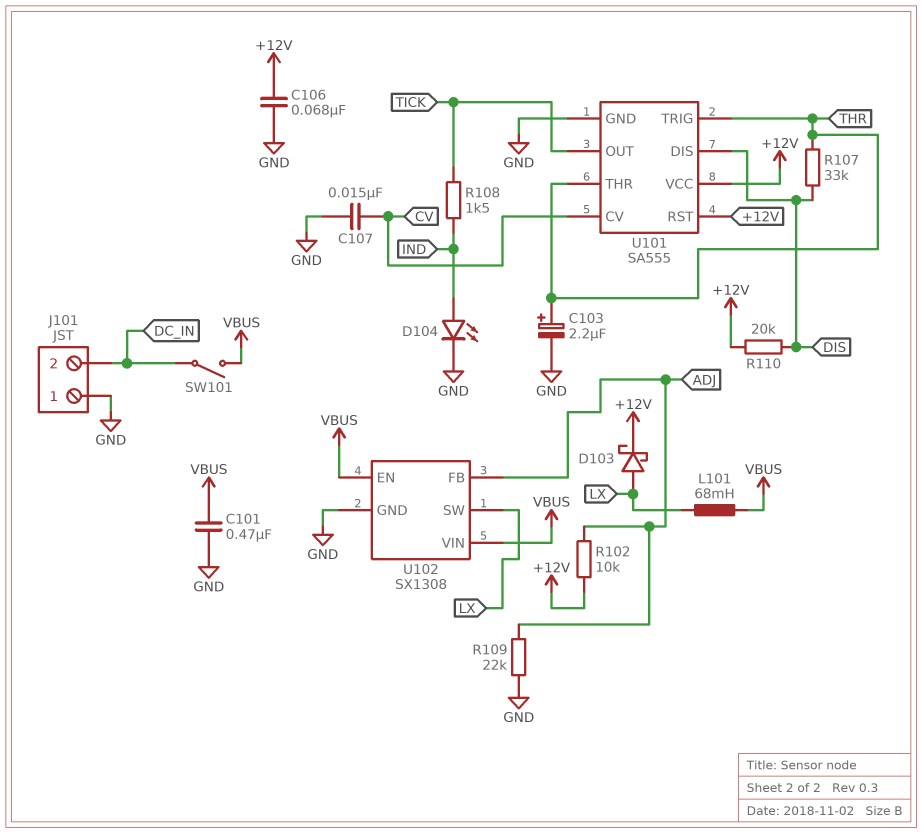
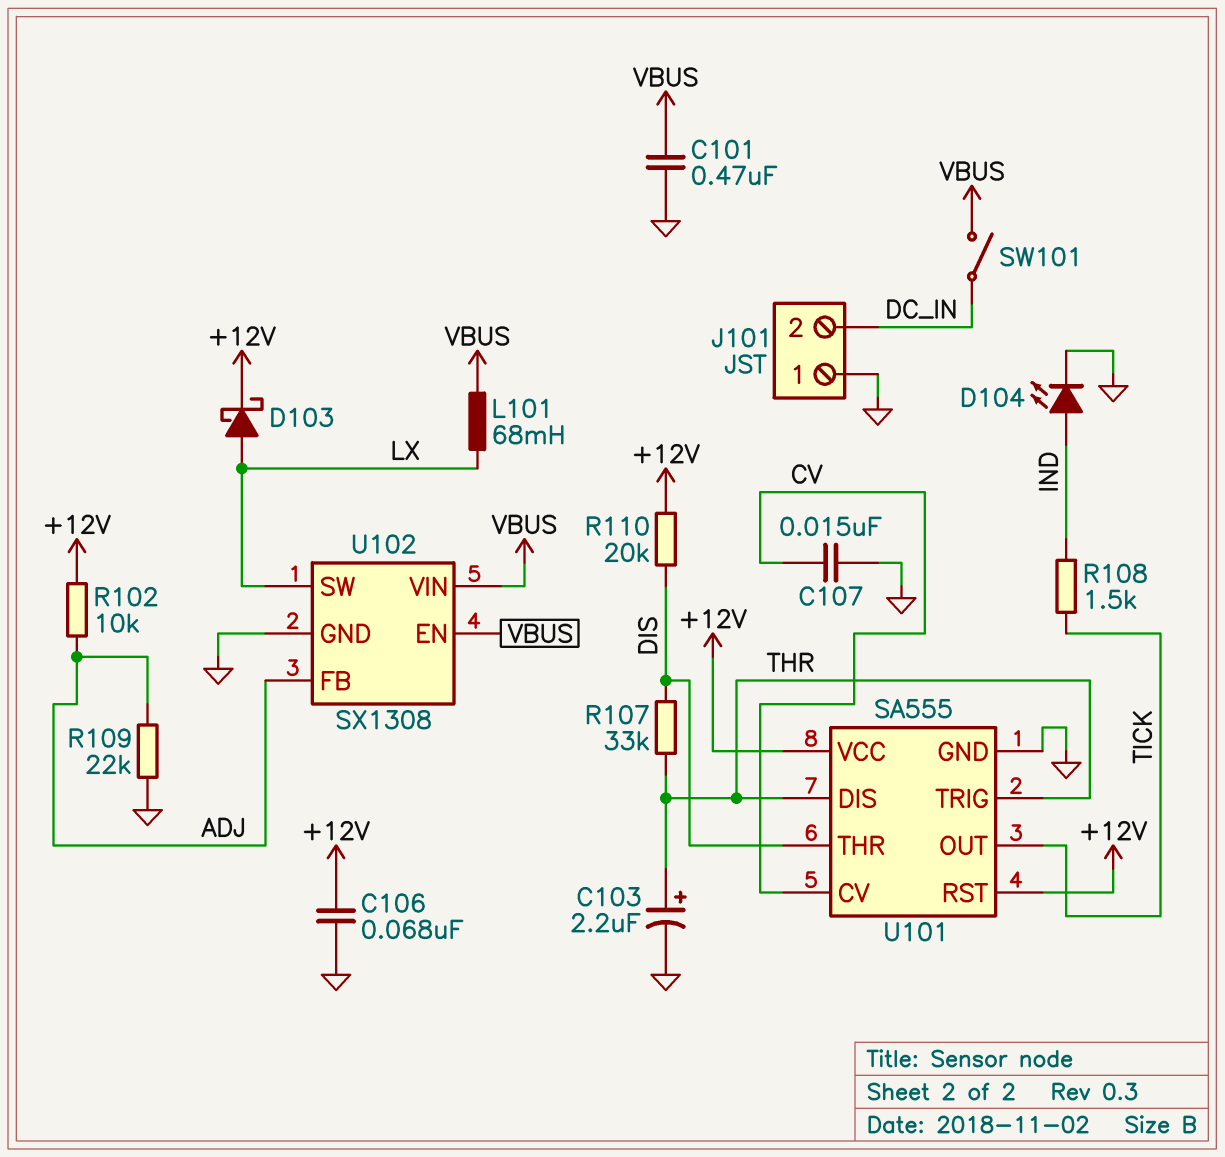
U101 pin DIS: DIS -> THR
U101 pin THR: THR -> DIS

